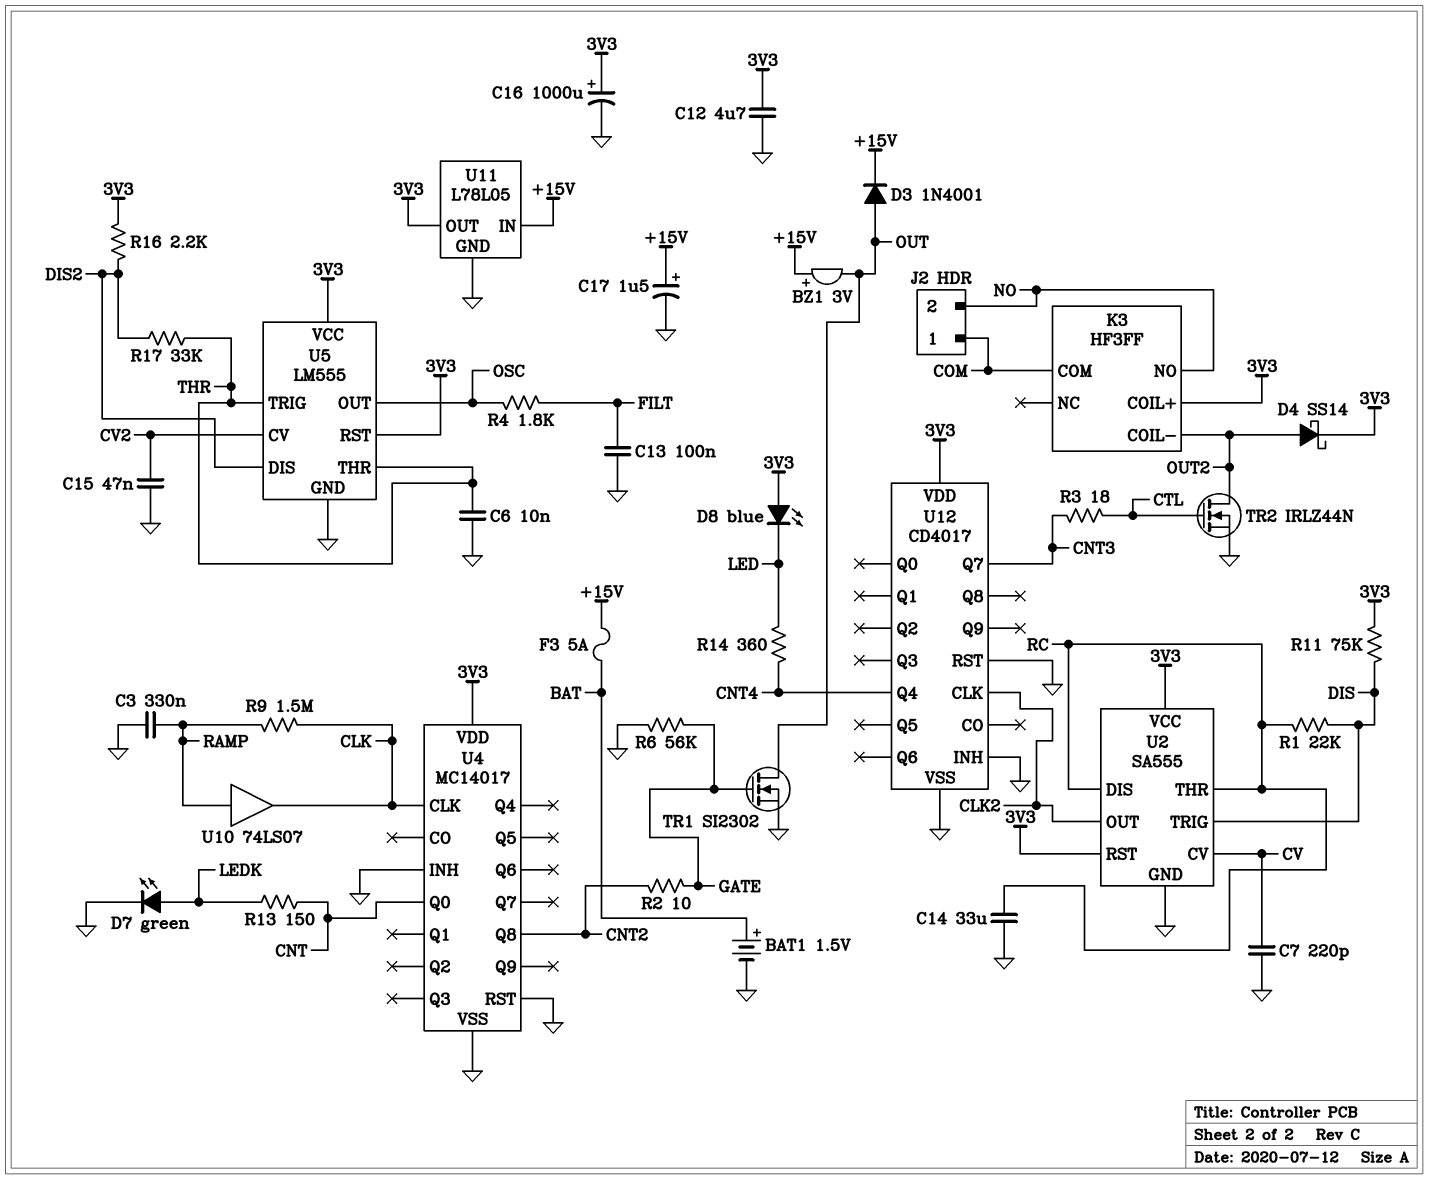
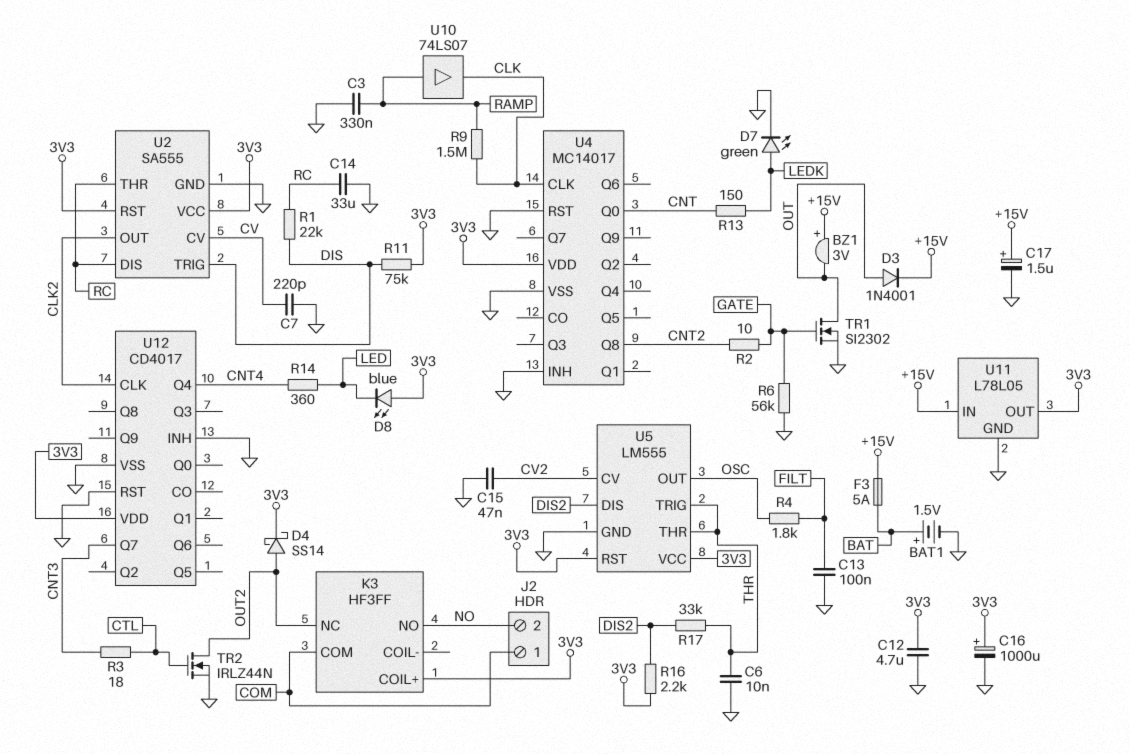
K3 pin COIL-: OUT2 -> none
K3 pin NC: none -> OUT2

